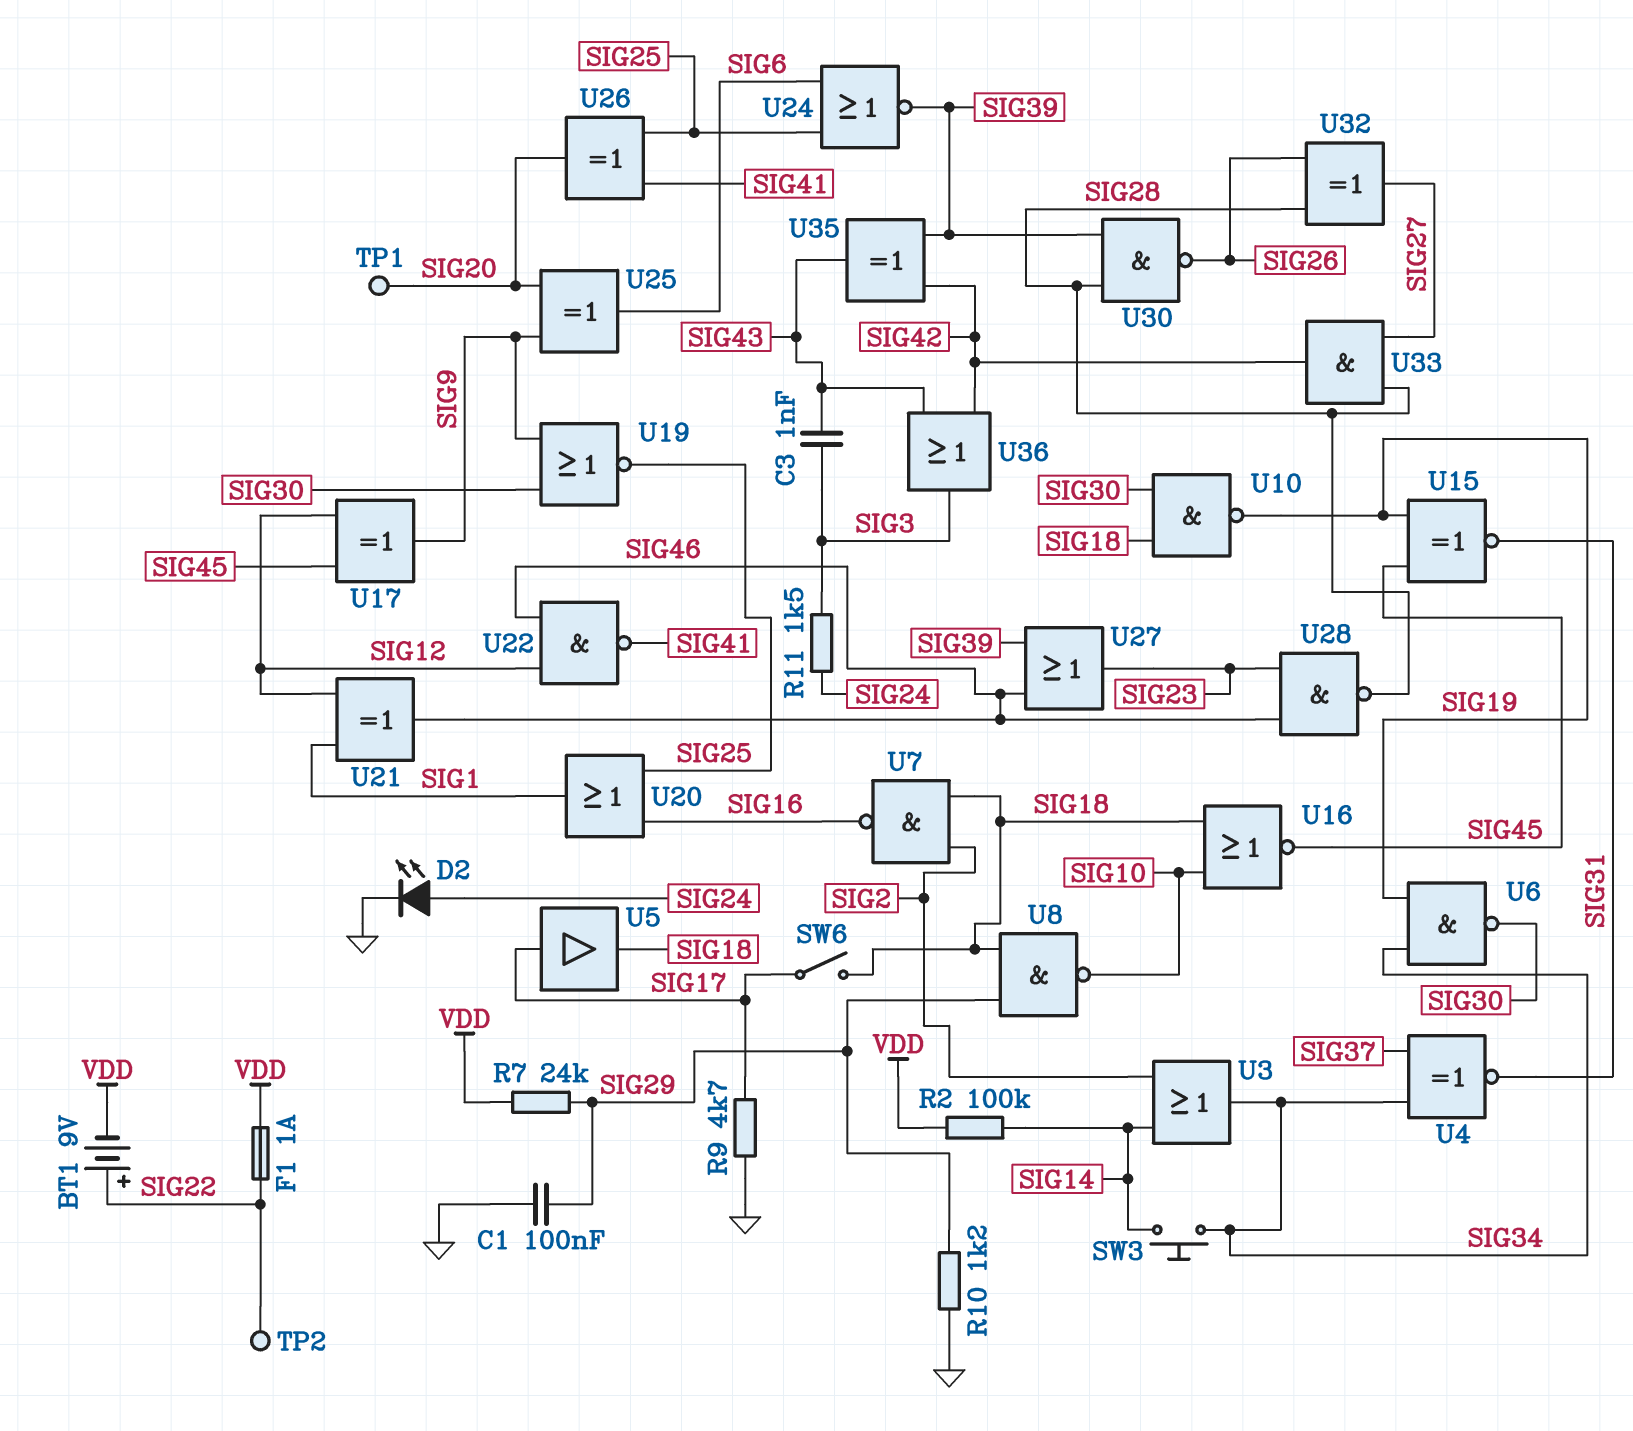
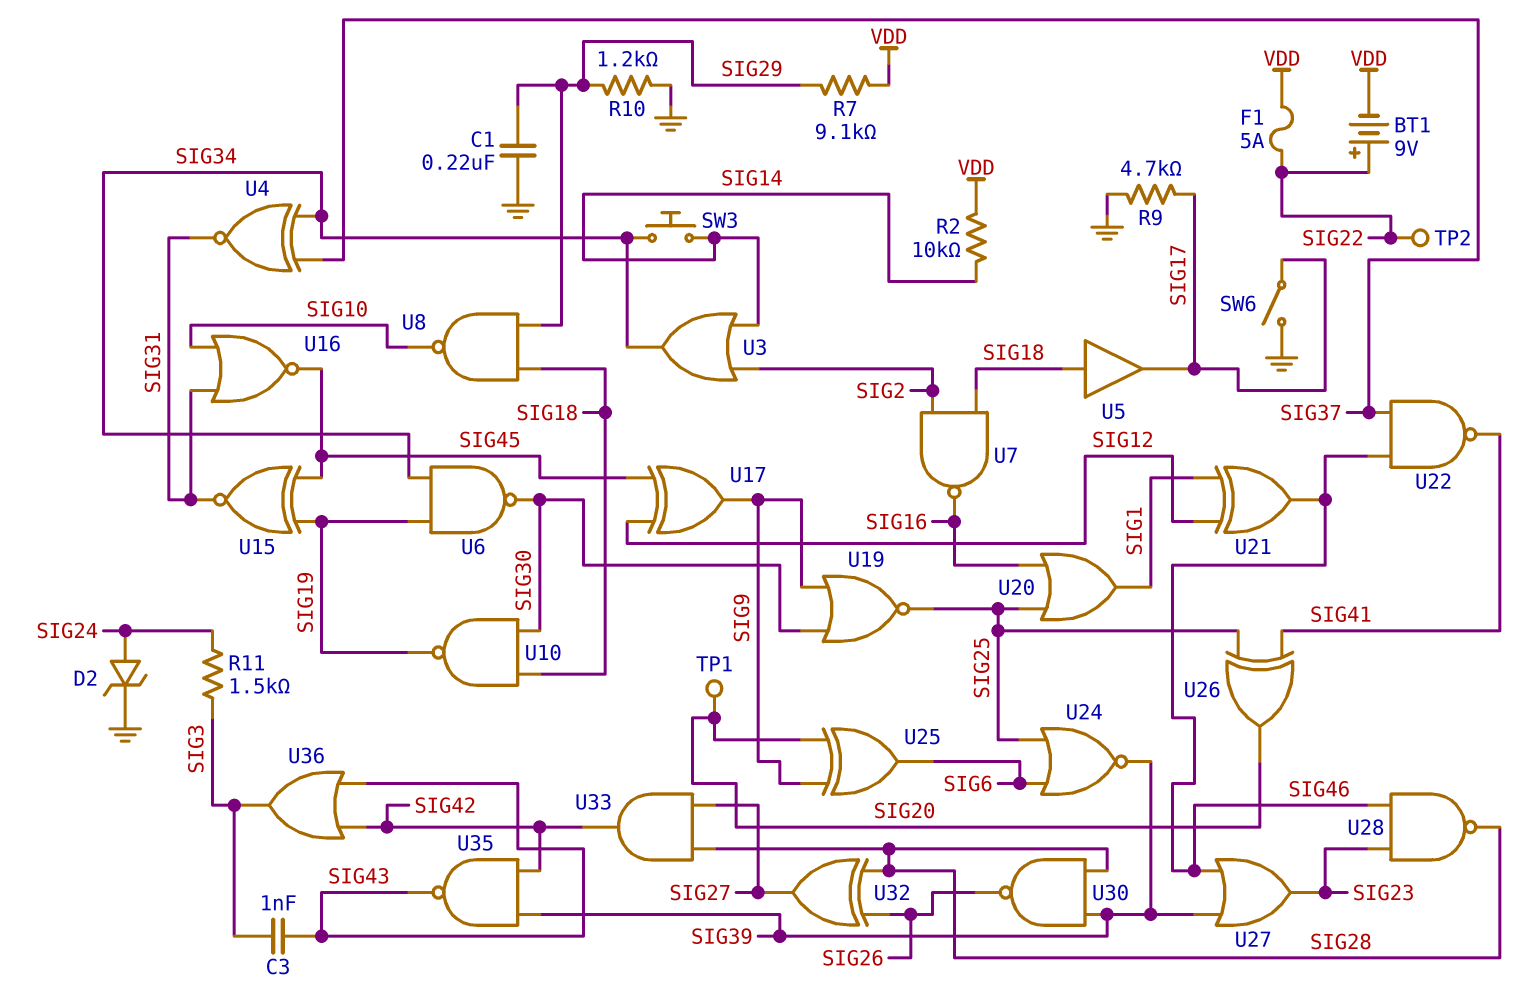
C1: 100nF (GND, SIG29) -> 220nF (GND, SIG29)
D2: LED (A SIG24, K GND) -> zener (A SIG24, K GND)
F1: 1A (SIG22, VDD) -> 5A (SIG22, VDD)
R2: 100k (SIG14, VDD) -> 10k (SIG14, VDD)
R7: 24k (SIG29, VDD) -> 9.1k (SIG29, VDD)
SW6: switch (SIG17, SIG18) -> switch (GND, SIG17)
U5: buffer (in SIG17, out SIG18) -> buffer (in SIG18, out SIG17)
U16: NOR (in SIG10, in SIG18, out SIG45) -> NOR (in SIG10, in SIG31, out SIG45)
U22: NAND (in SIG12, in SIG46, out SIG41) -> NAND (in SIG37, in SIG46, out SIG41)
U35: XOR (in SIG39, in SIG42, out SIG43) -> NAND (in SIG39, in SIG42, out SIG43)

